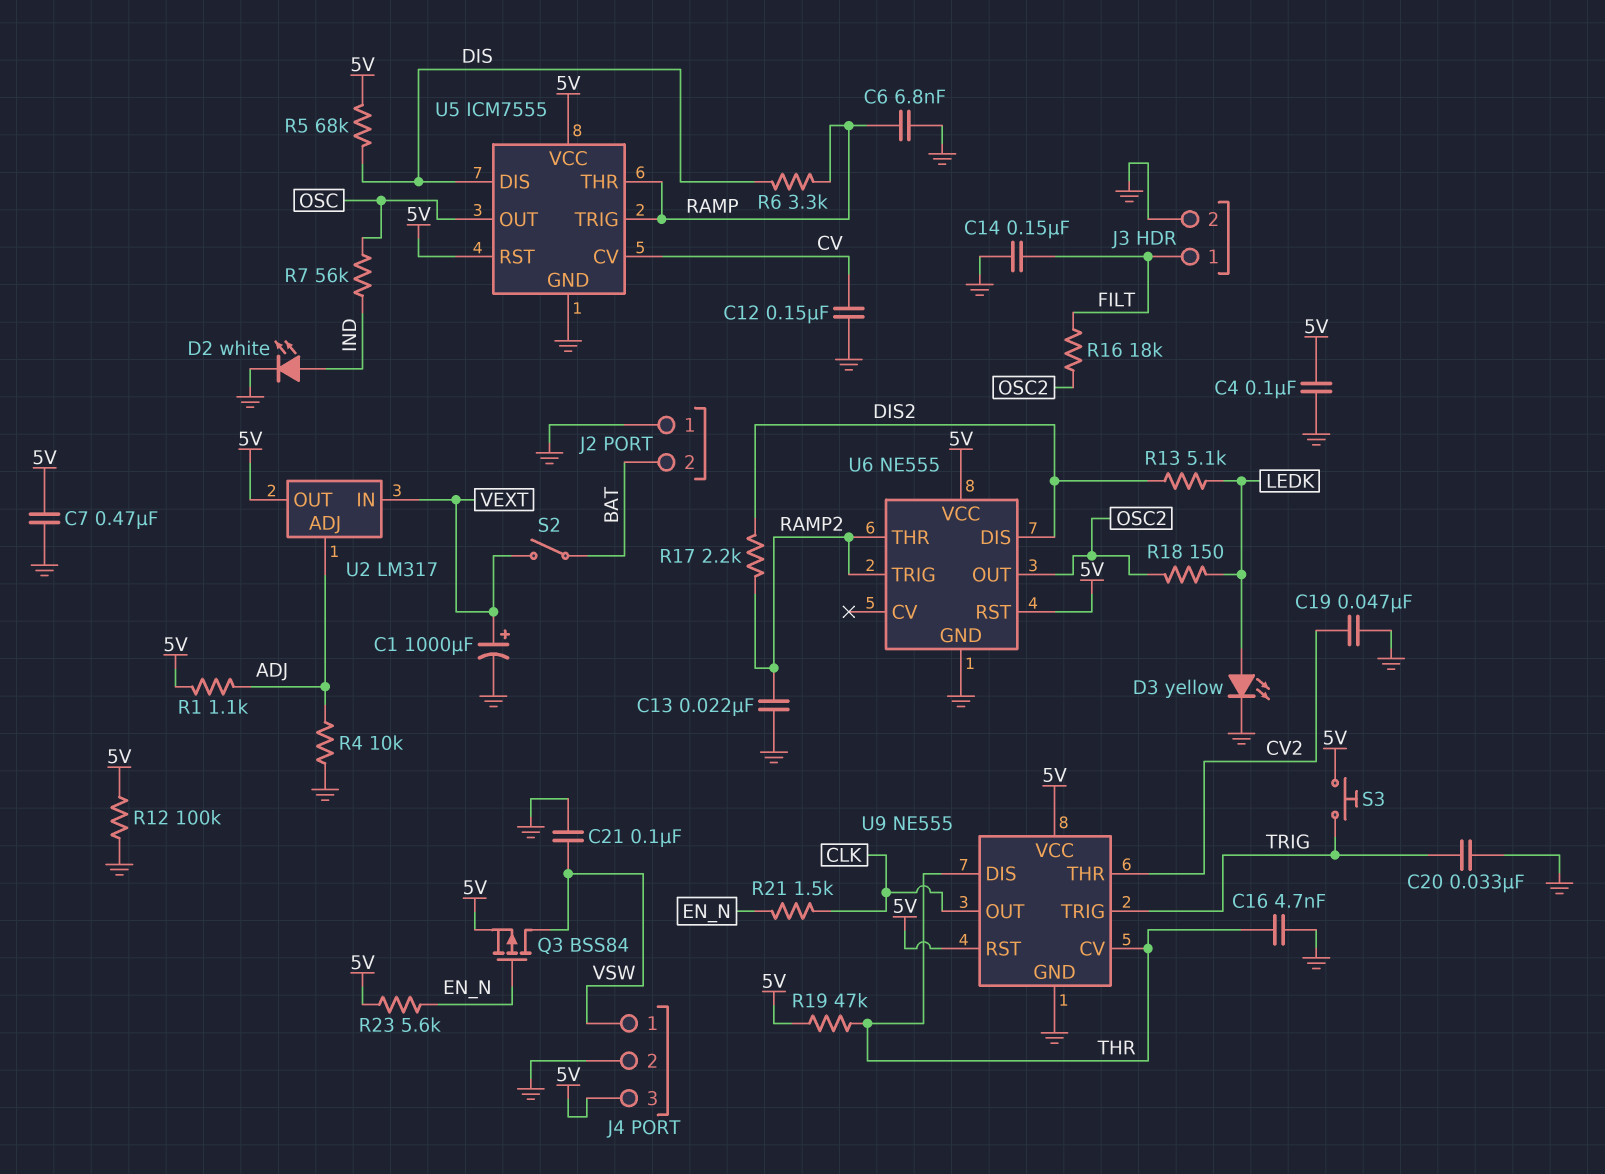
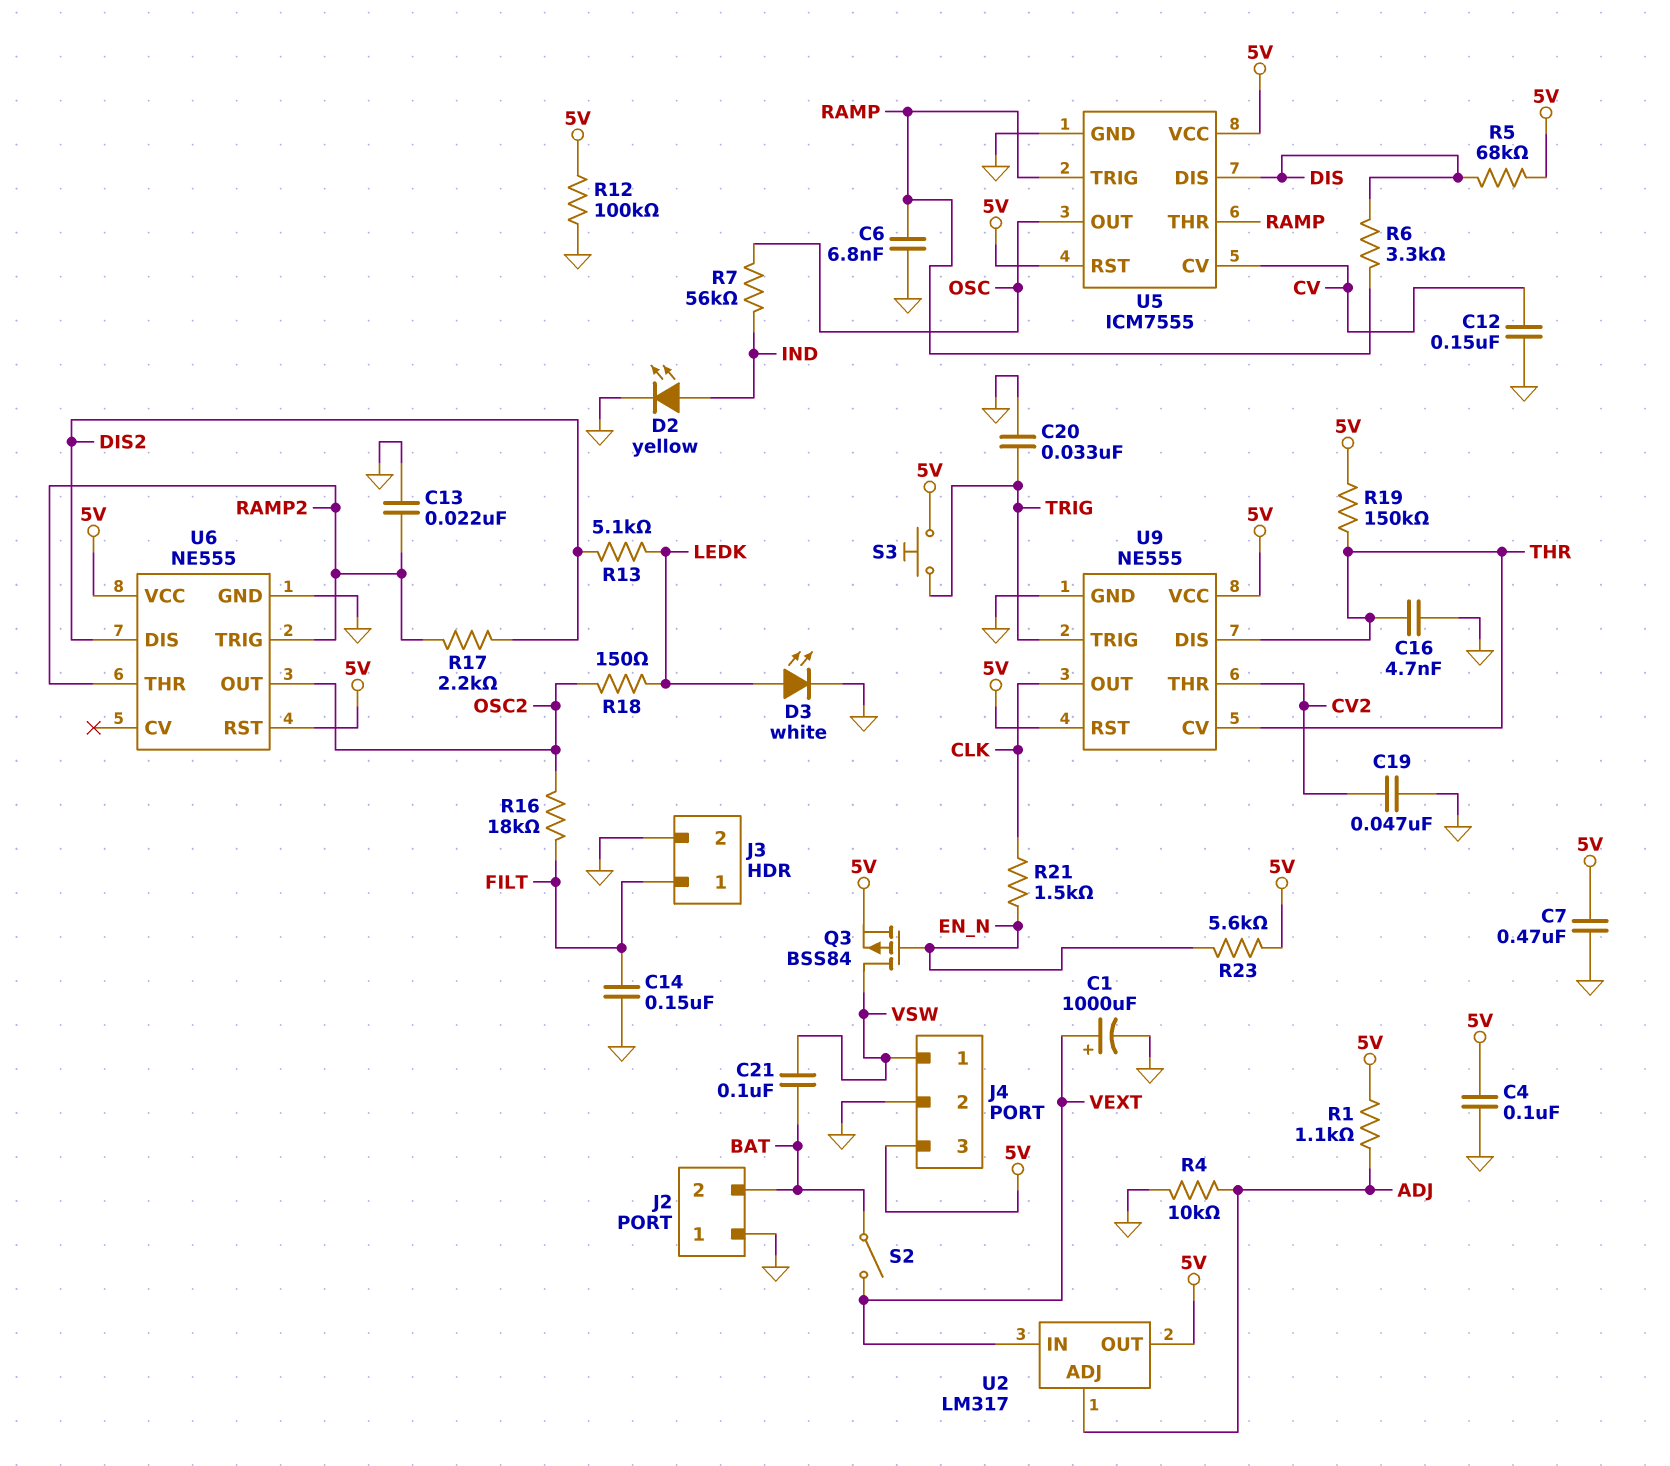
C21: 100nF (GND, VSW) -> 100nF (BAT, VSW)
D2: LED white (A IND, K GND) -> LED yellow (A IND, K GND)
D3: LED yellow (A LEDK, K GND) -> LED white (A LEDK, K GND)
R19: 47k (5V, THR) -> 150k (5V, THR)

